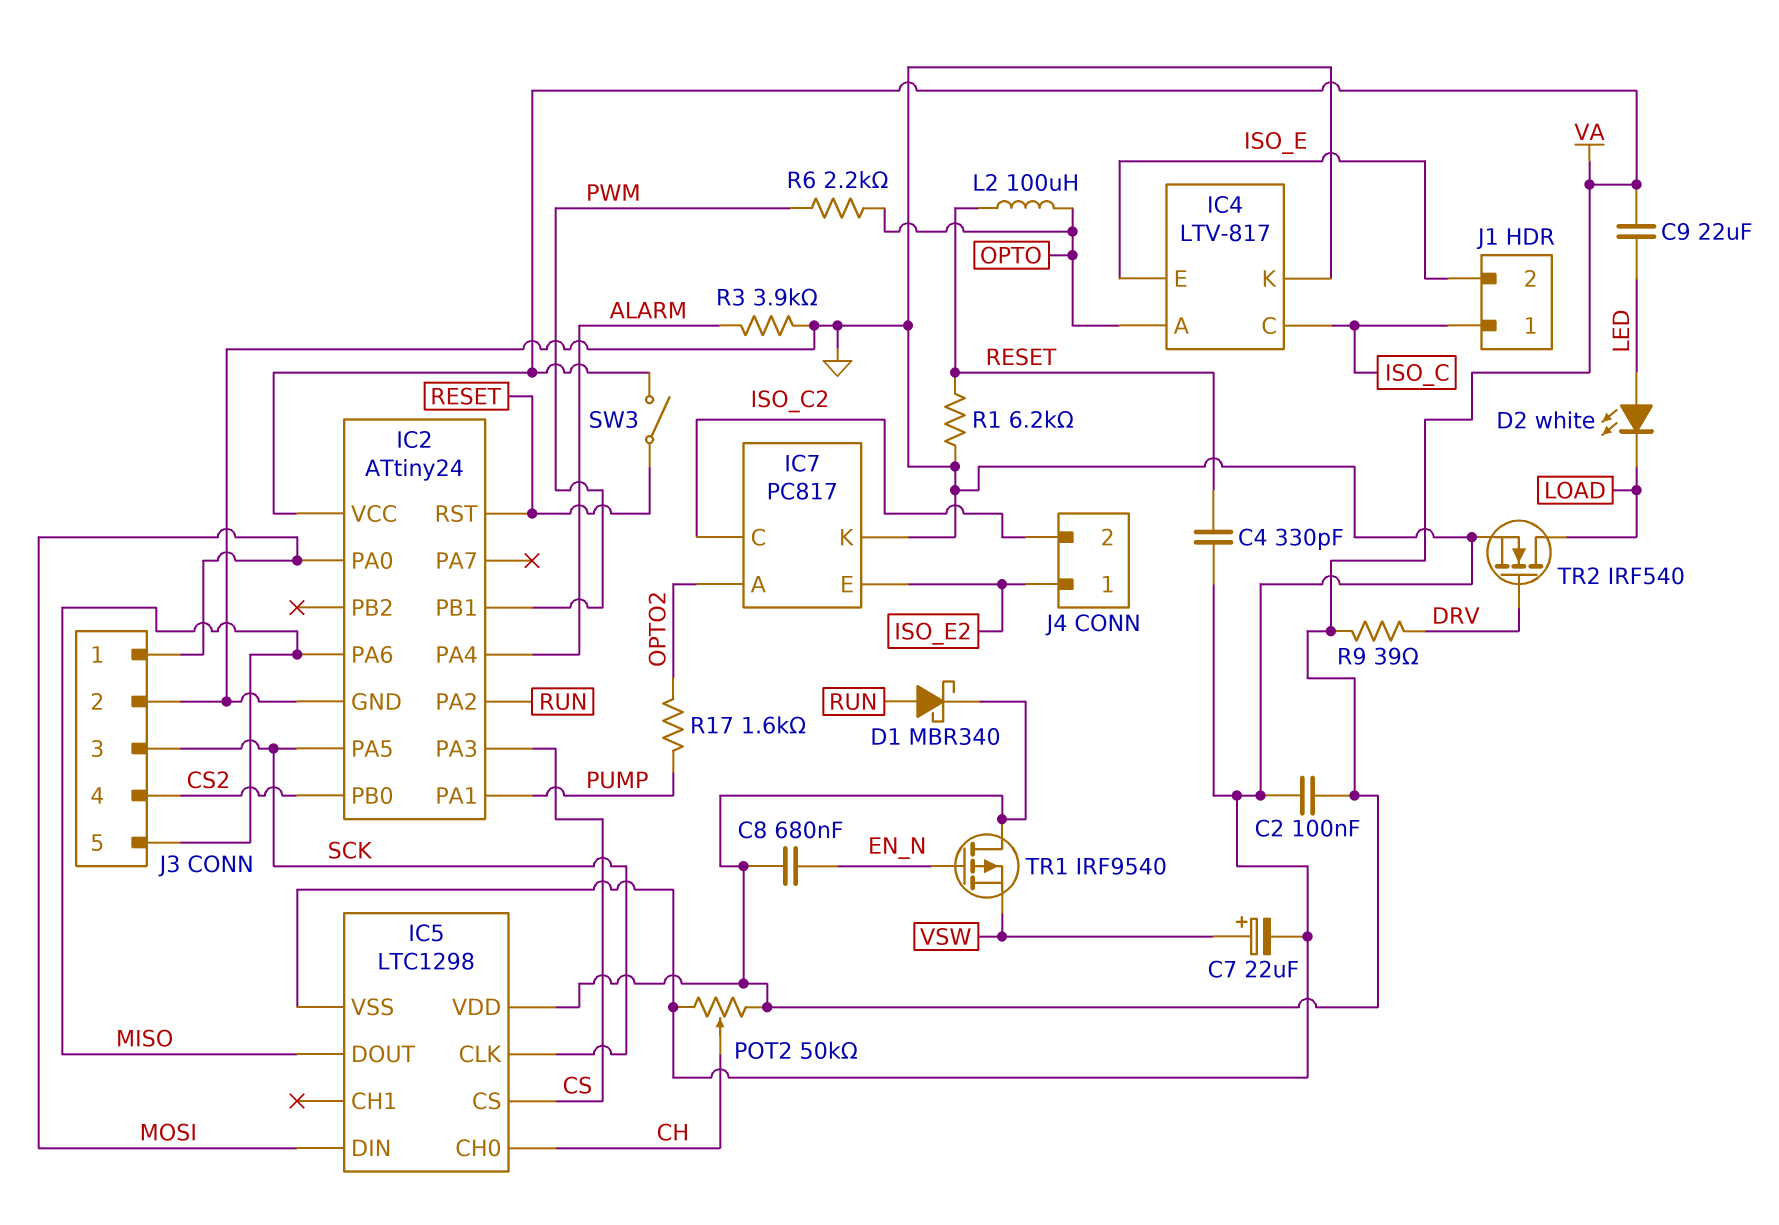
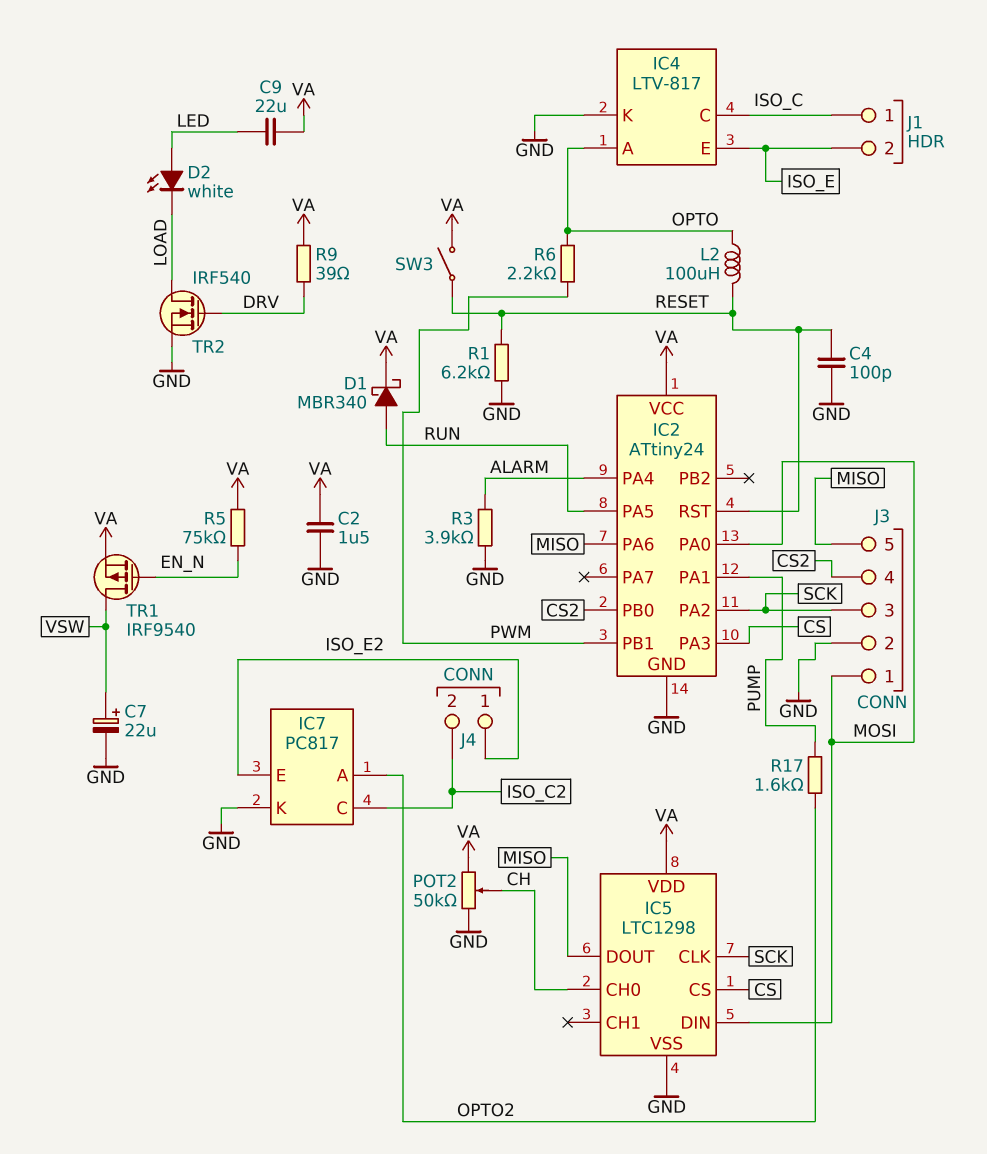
C2: 100nF (GND, VA) -> 1.5uF (GND, VA)
C4: 330pF (GND, RESET) -> 100pF (GND, RESET)
C8: 680nF (EN_N, VA) -> none
IC2 pin PA2: RUN -> SCK
IC2 pin PA5: SCK -> RUN
R5: none -> 75k (EN_N, VA)
TR1: PMOS IRF9540 (G EN_N, D VA, S VSW) -> PMOS IRF9540 (G EN_N, D VSW, S VA)

